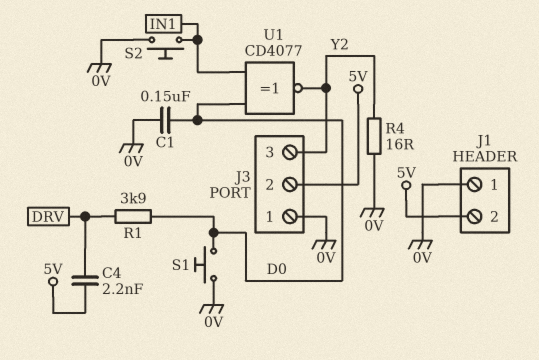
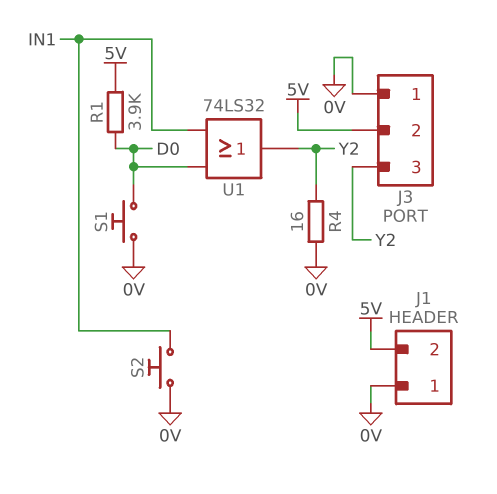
C1: 150nF (0V, D0) -> none
C4: 2.2nF (5V, DRV) -> none
R1: 3.9k (D0, DRV) -> 3.9k (5V, D0)
U1: XNOR CD4077 (in D0, in IN1, out Y2) -> OR 74LS32 (in D0, in IN1, out Y2)

